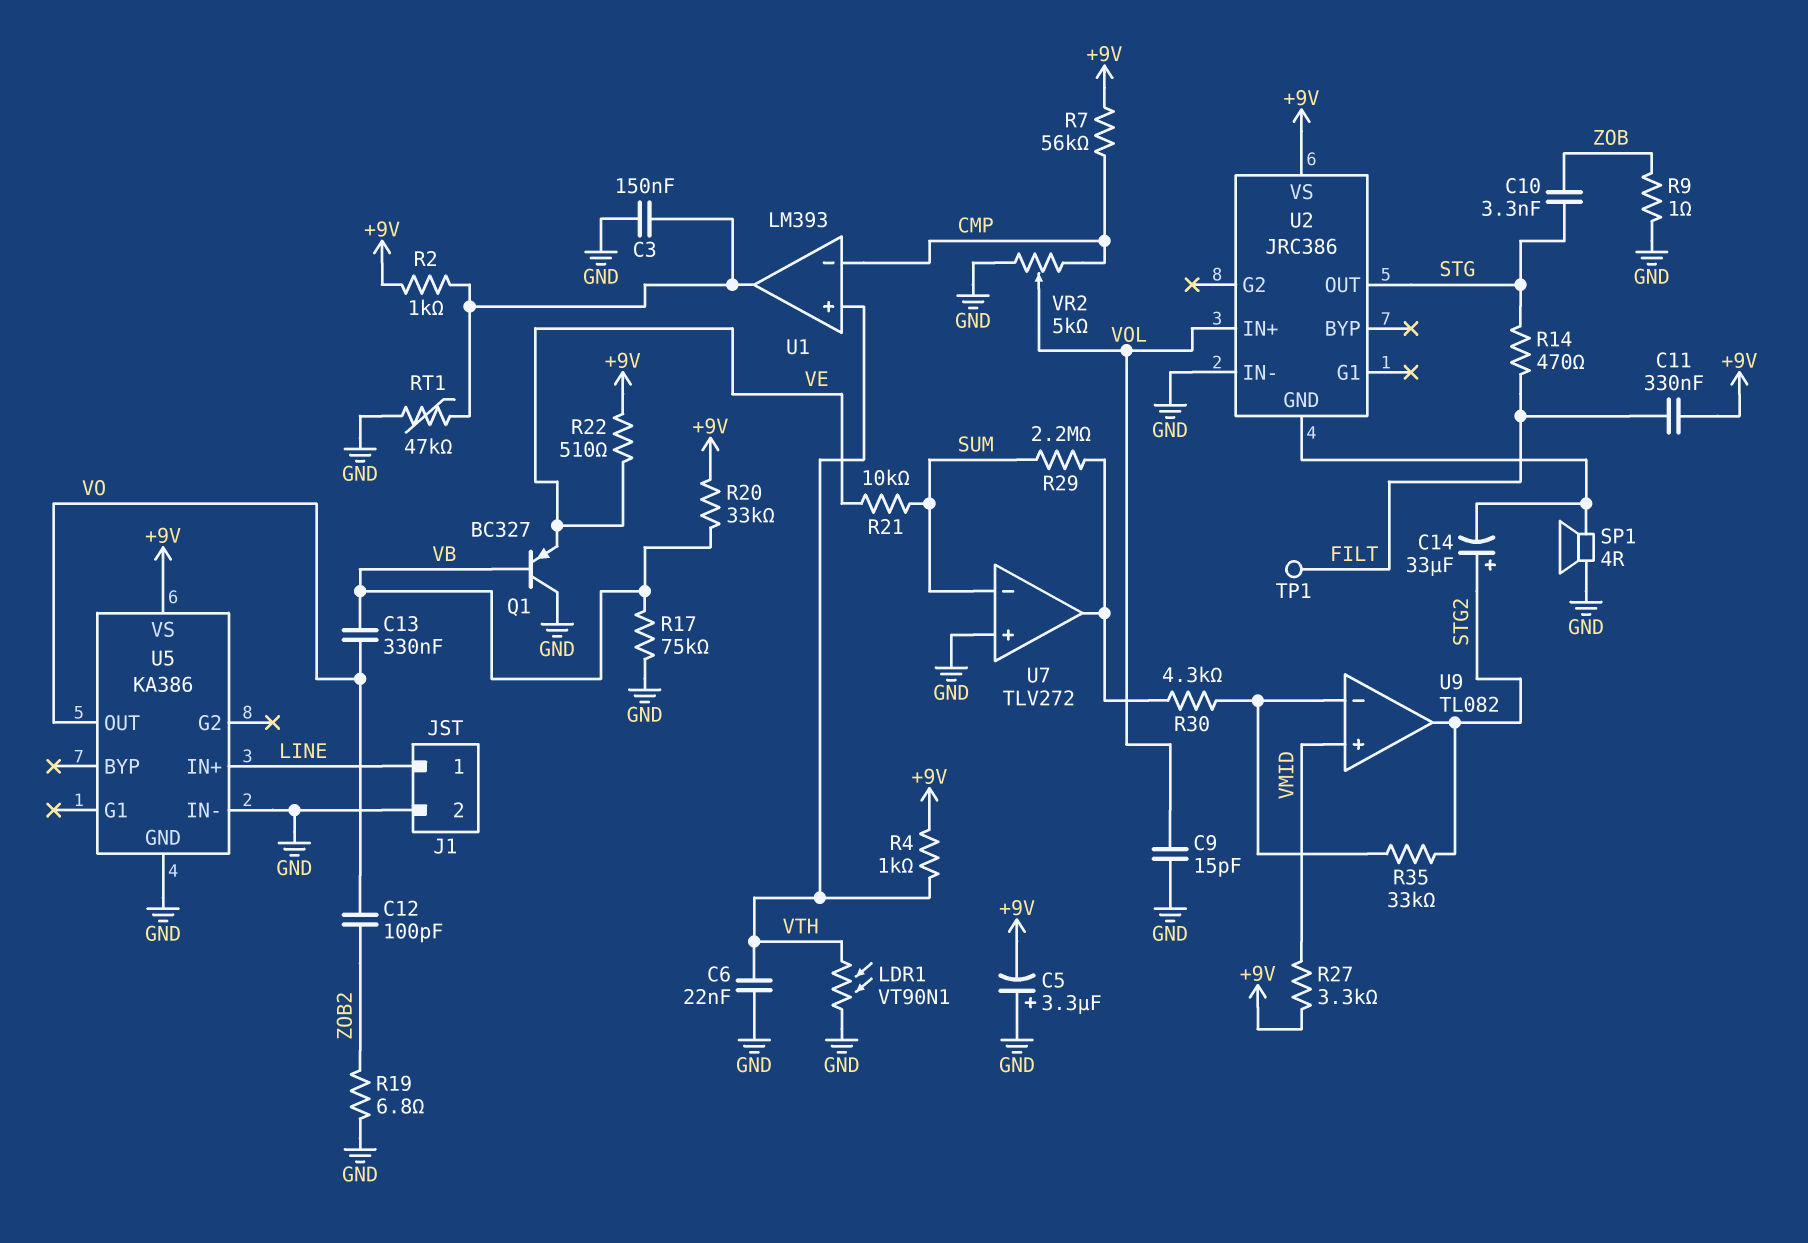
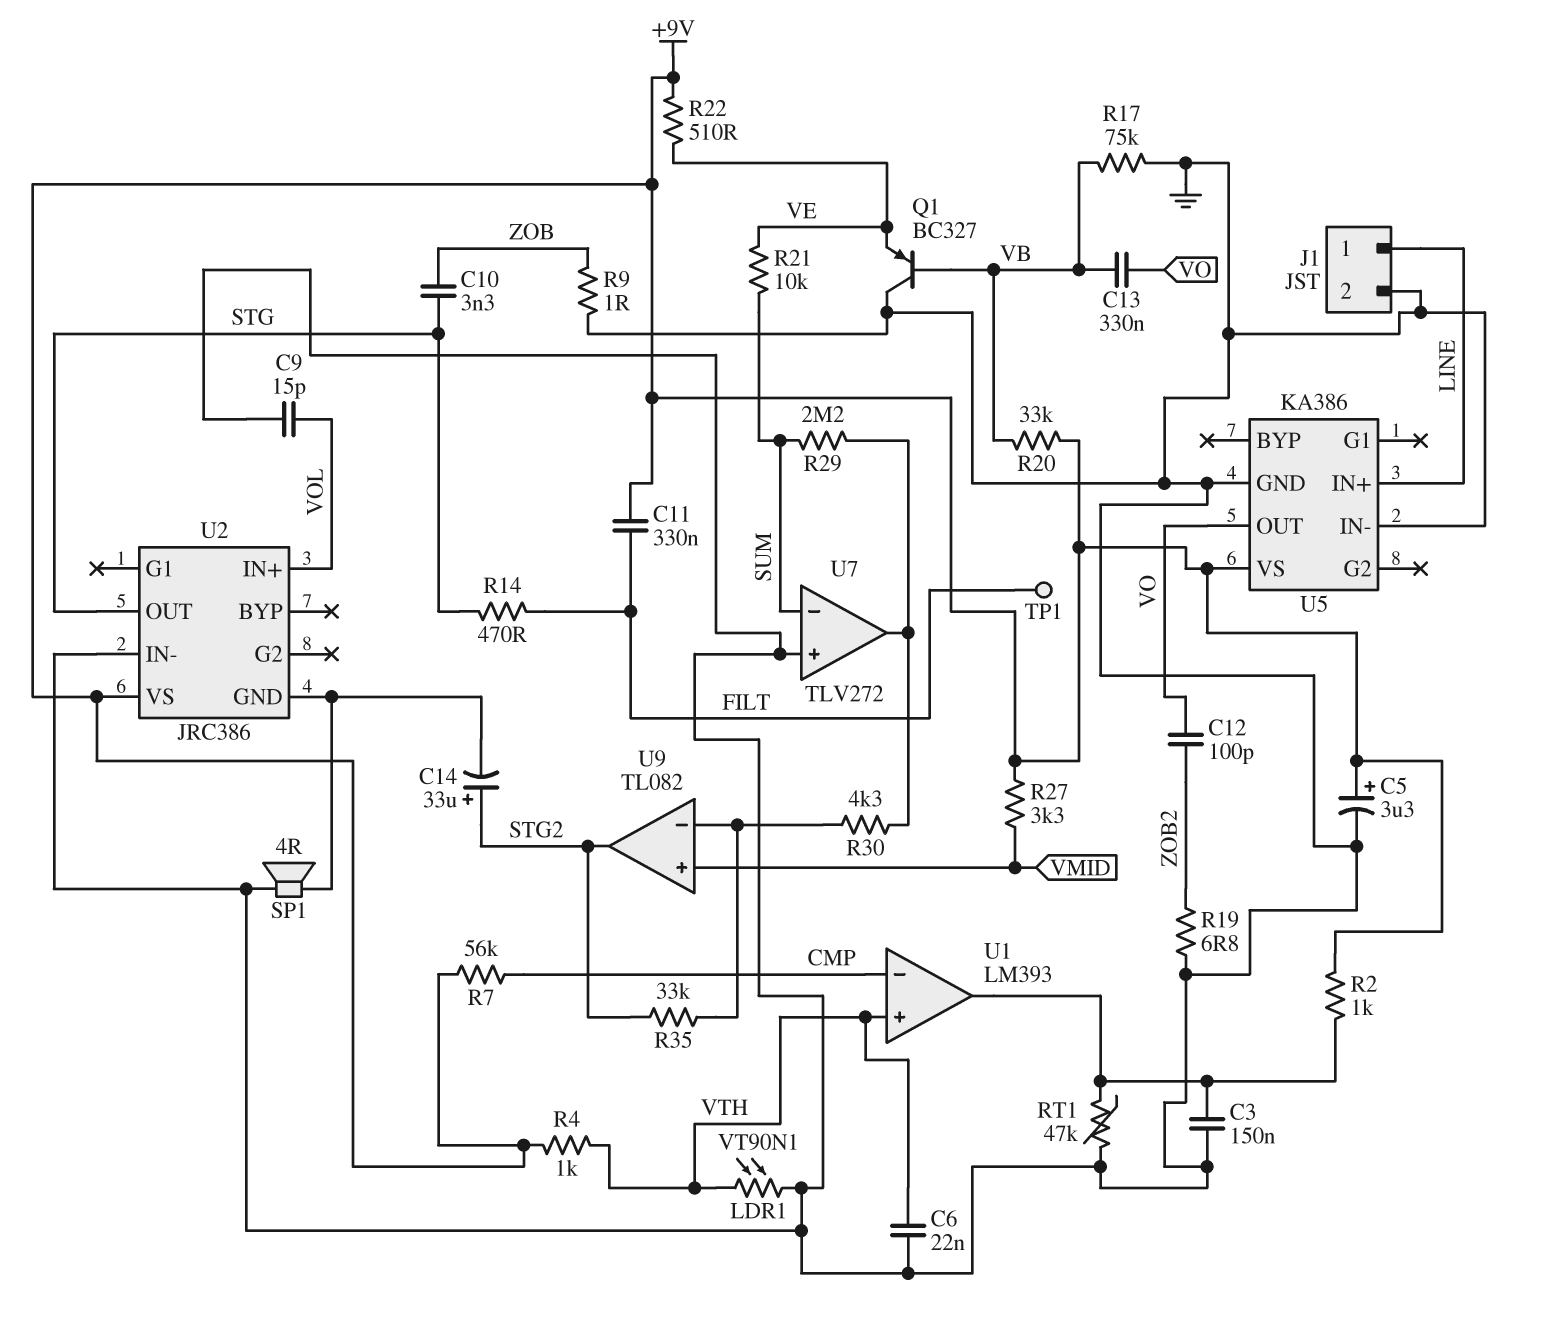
C5: 3.3uF (plus GND, minus +9V) -> 3.3uF (plus +9V, minus GND)
VR2: 5k (CMP, GND, wiper VOL) -> none

